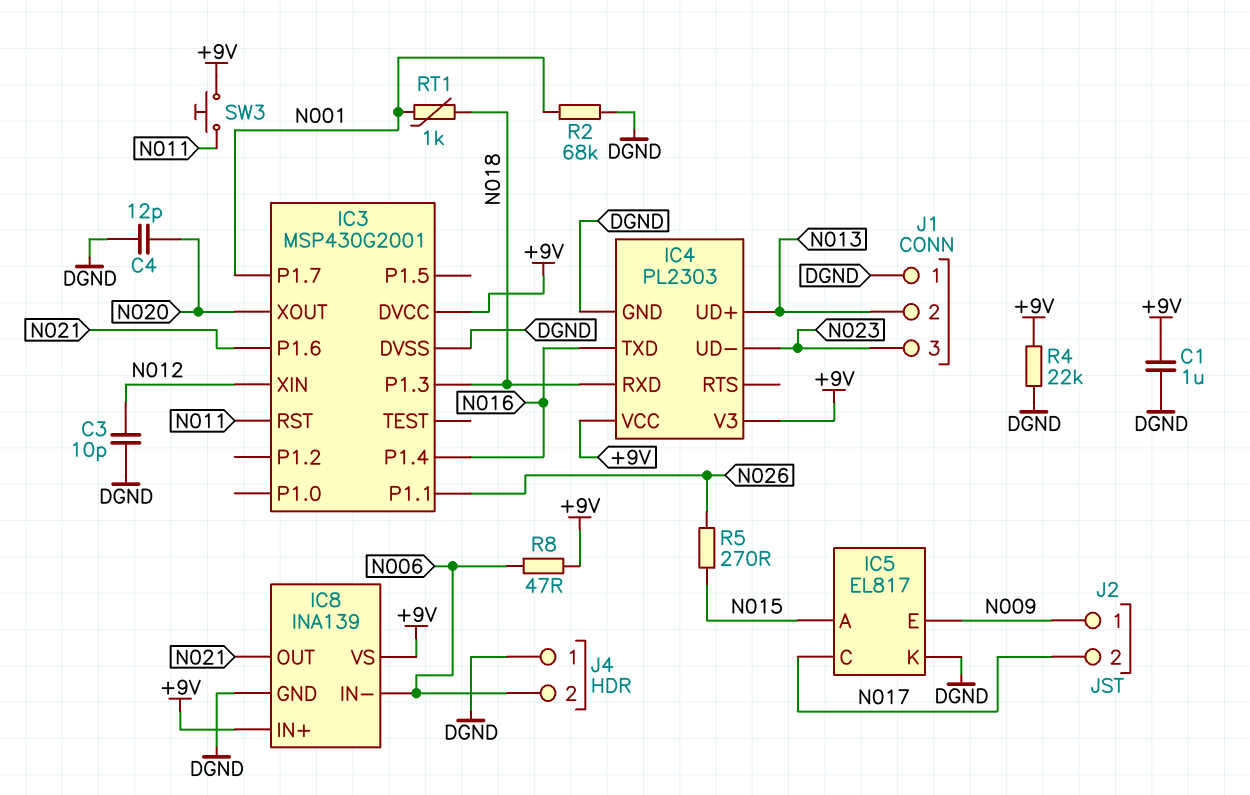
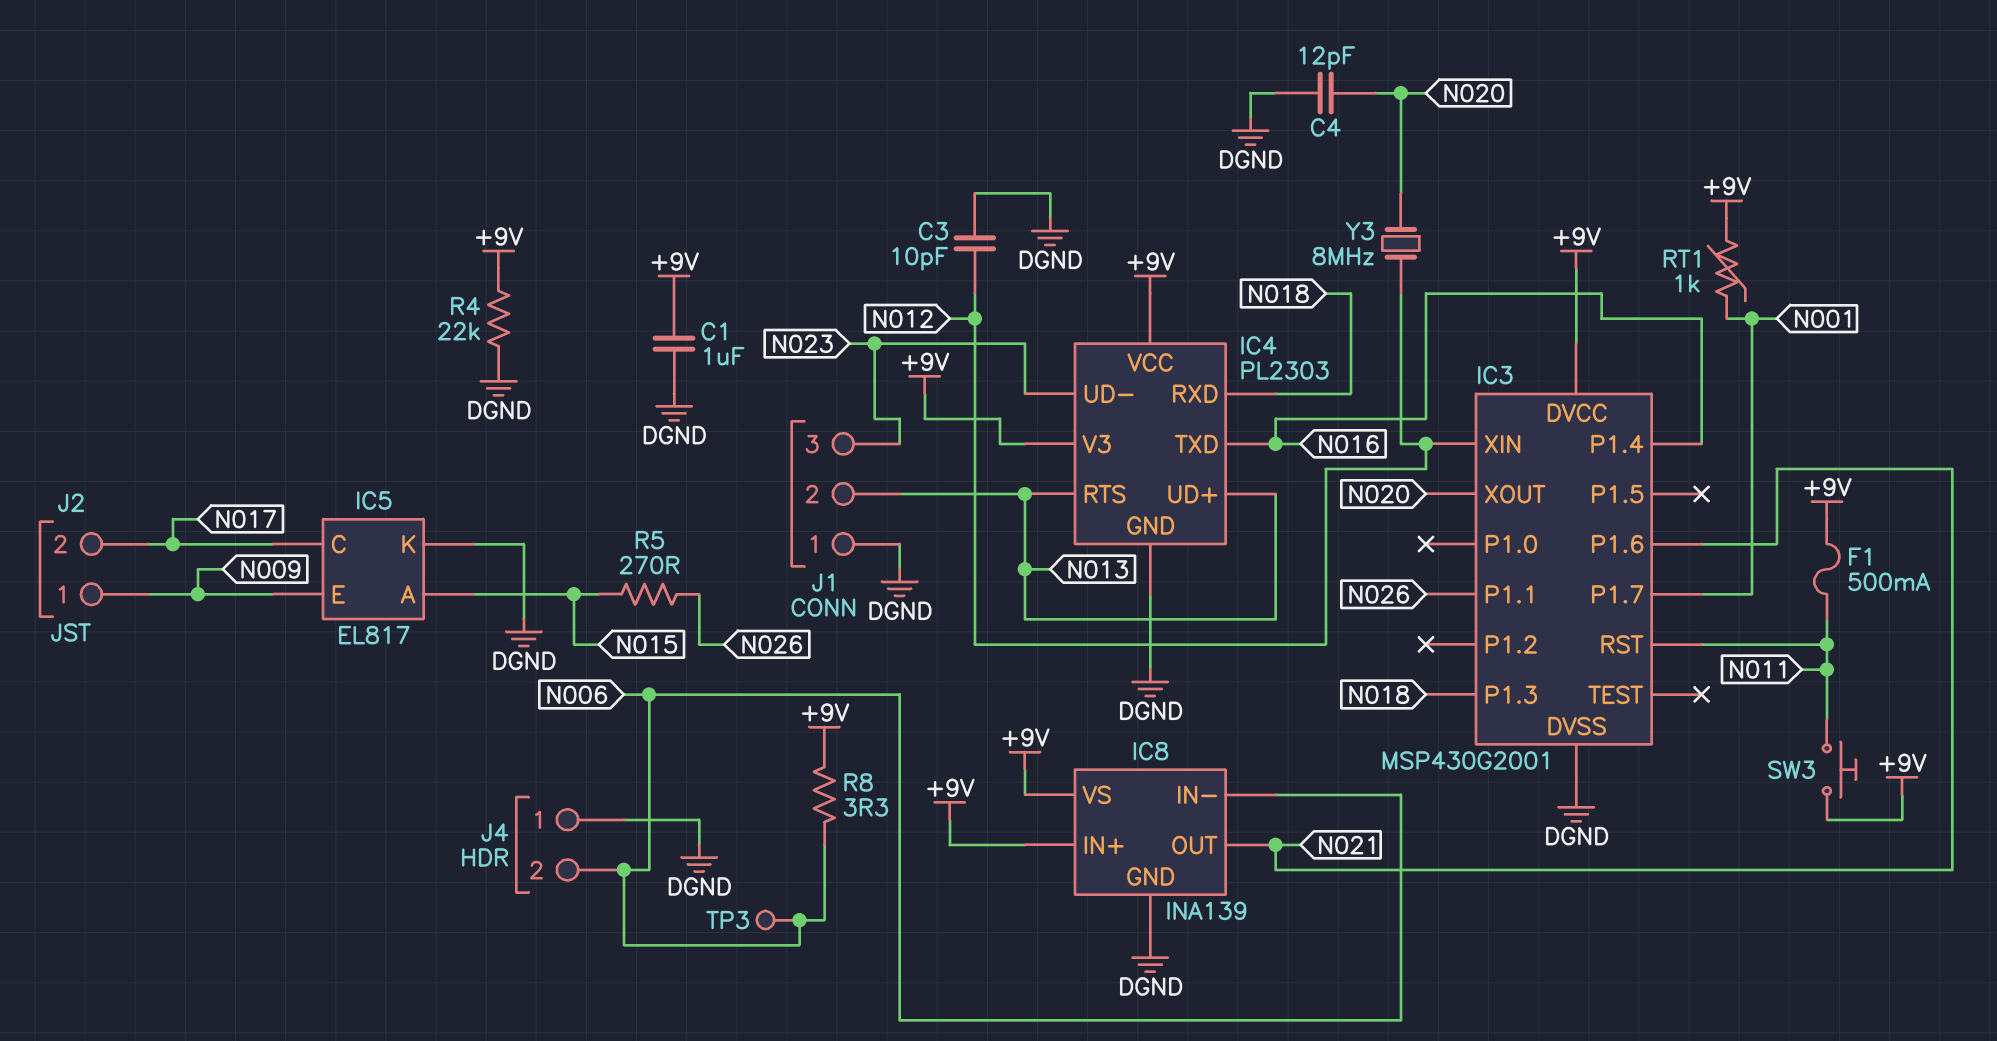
F1: none -> 500mA (+9V, N011)
IC4 pin RTS: none -> N013
R2: 68k (DGND, N001) -> none
R8: 47 (+9V, N006) -> 3.3 (+9V, N006)
RT1: 1k (N001, N018) -> 1k (+9V, N001)
TP3: none -> test point (N006)
Y3: none -> 8MHz (N012, N020)

